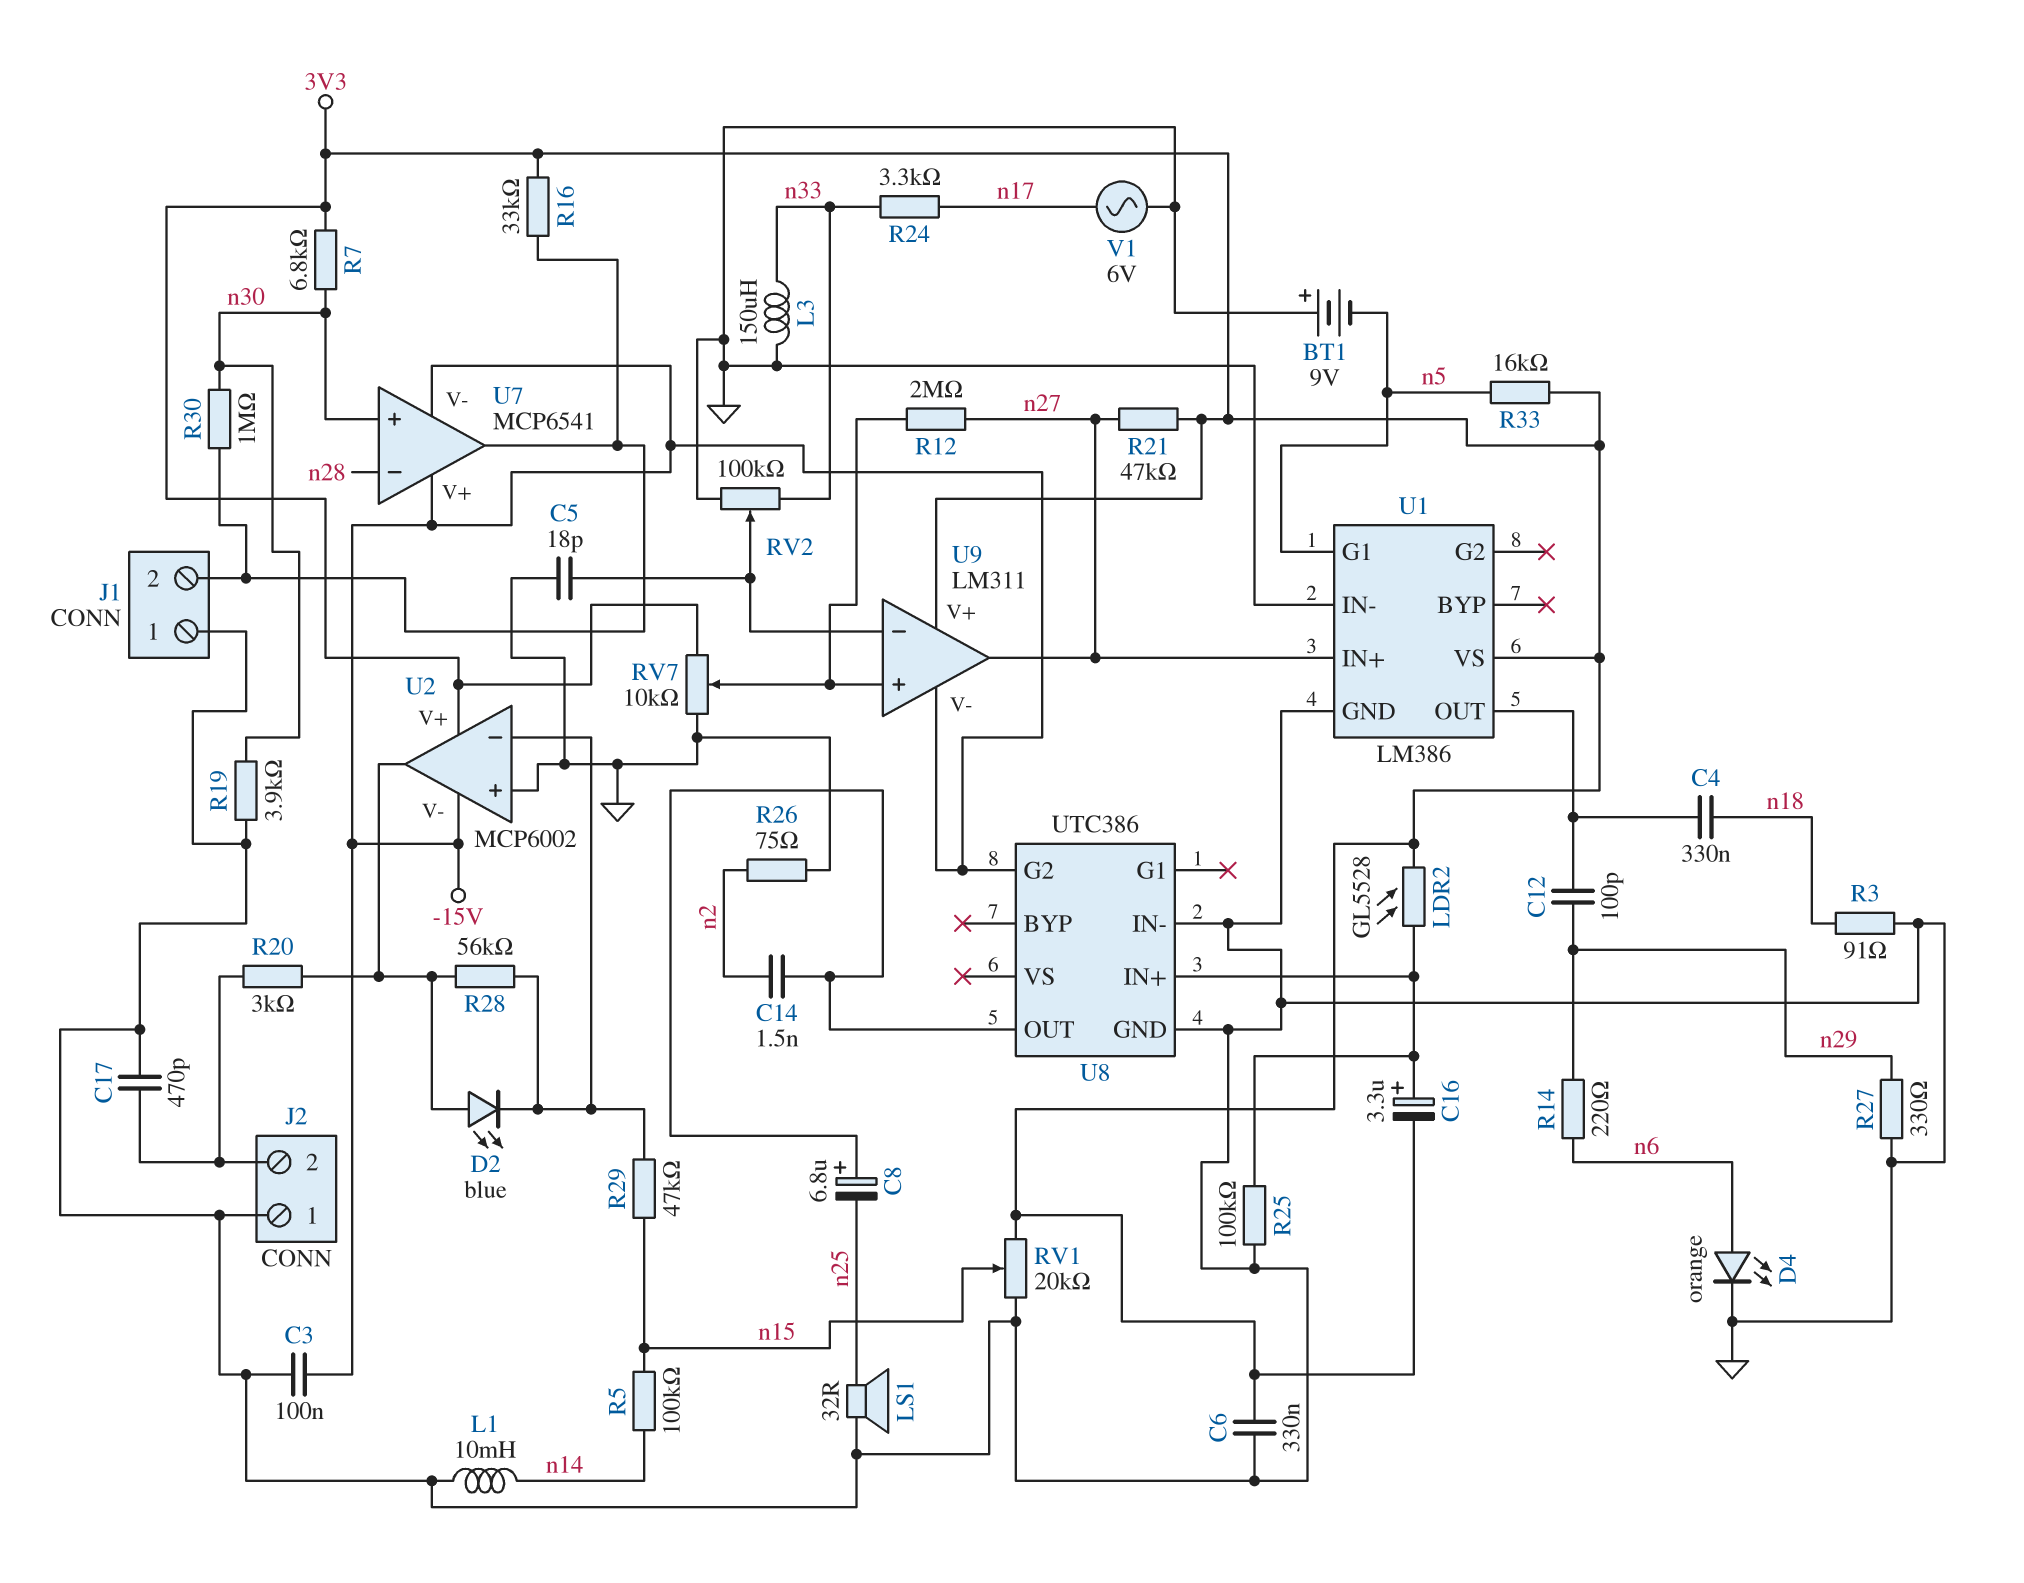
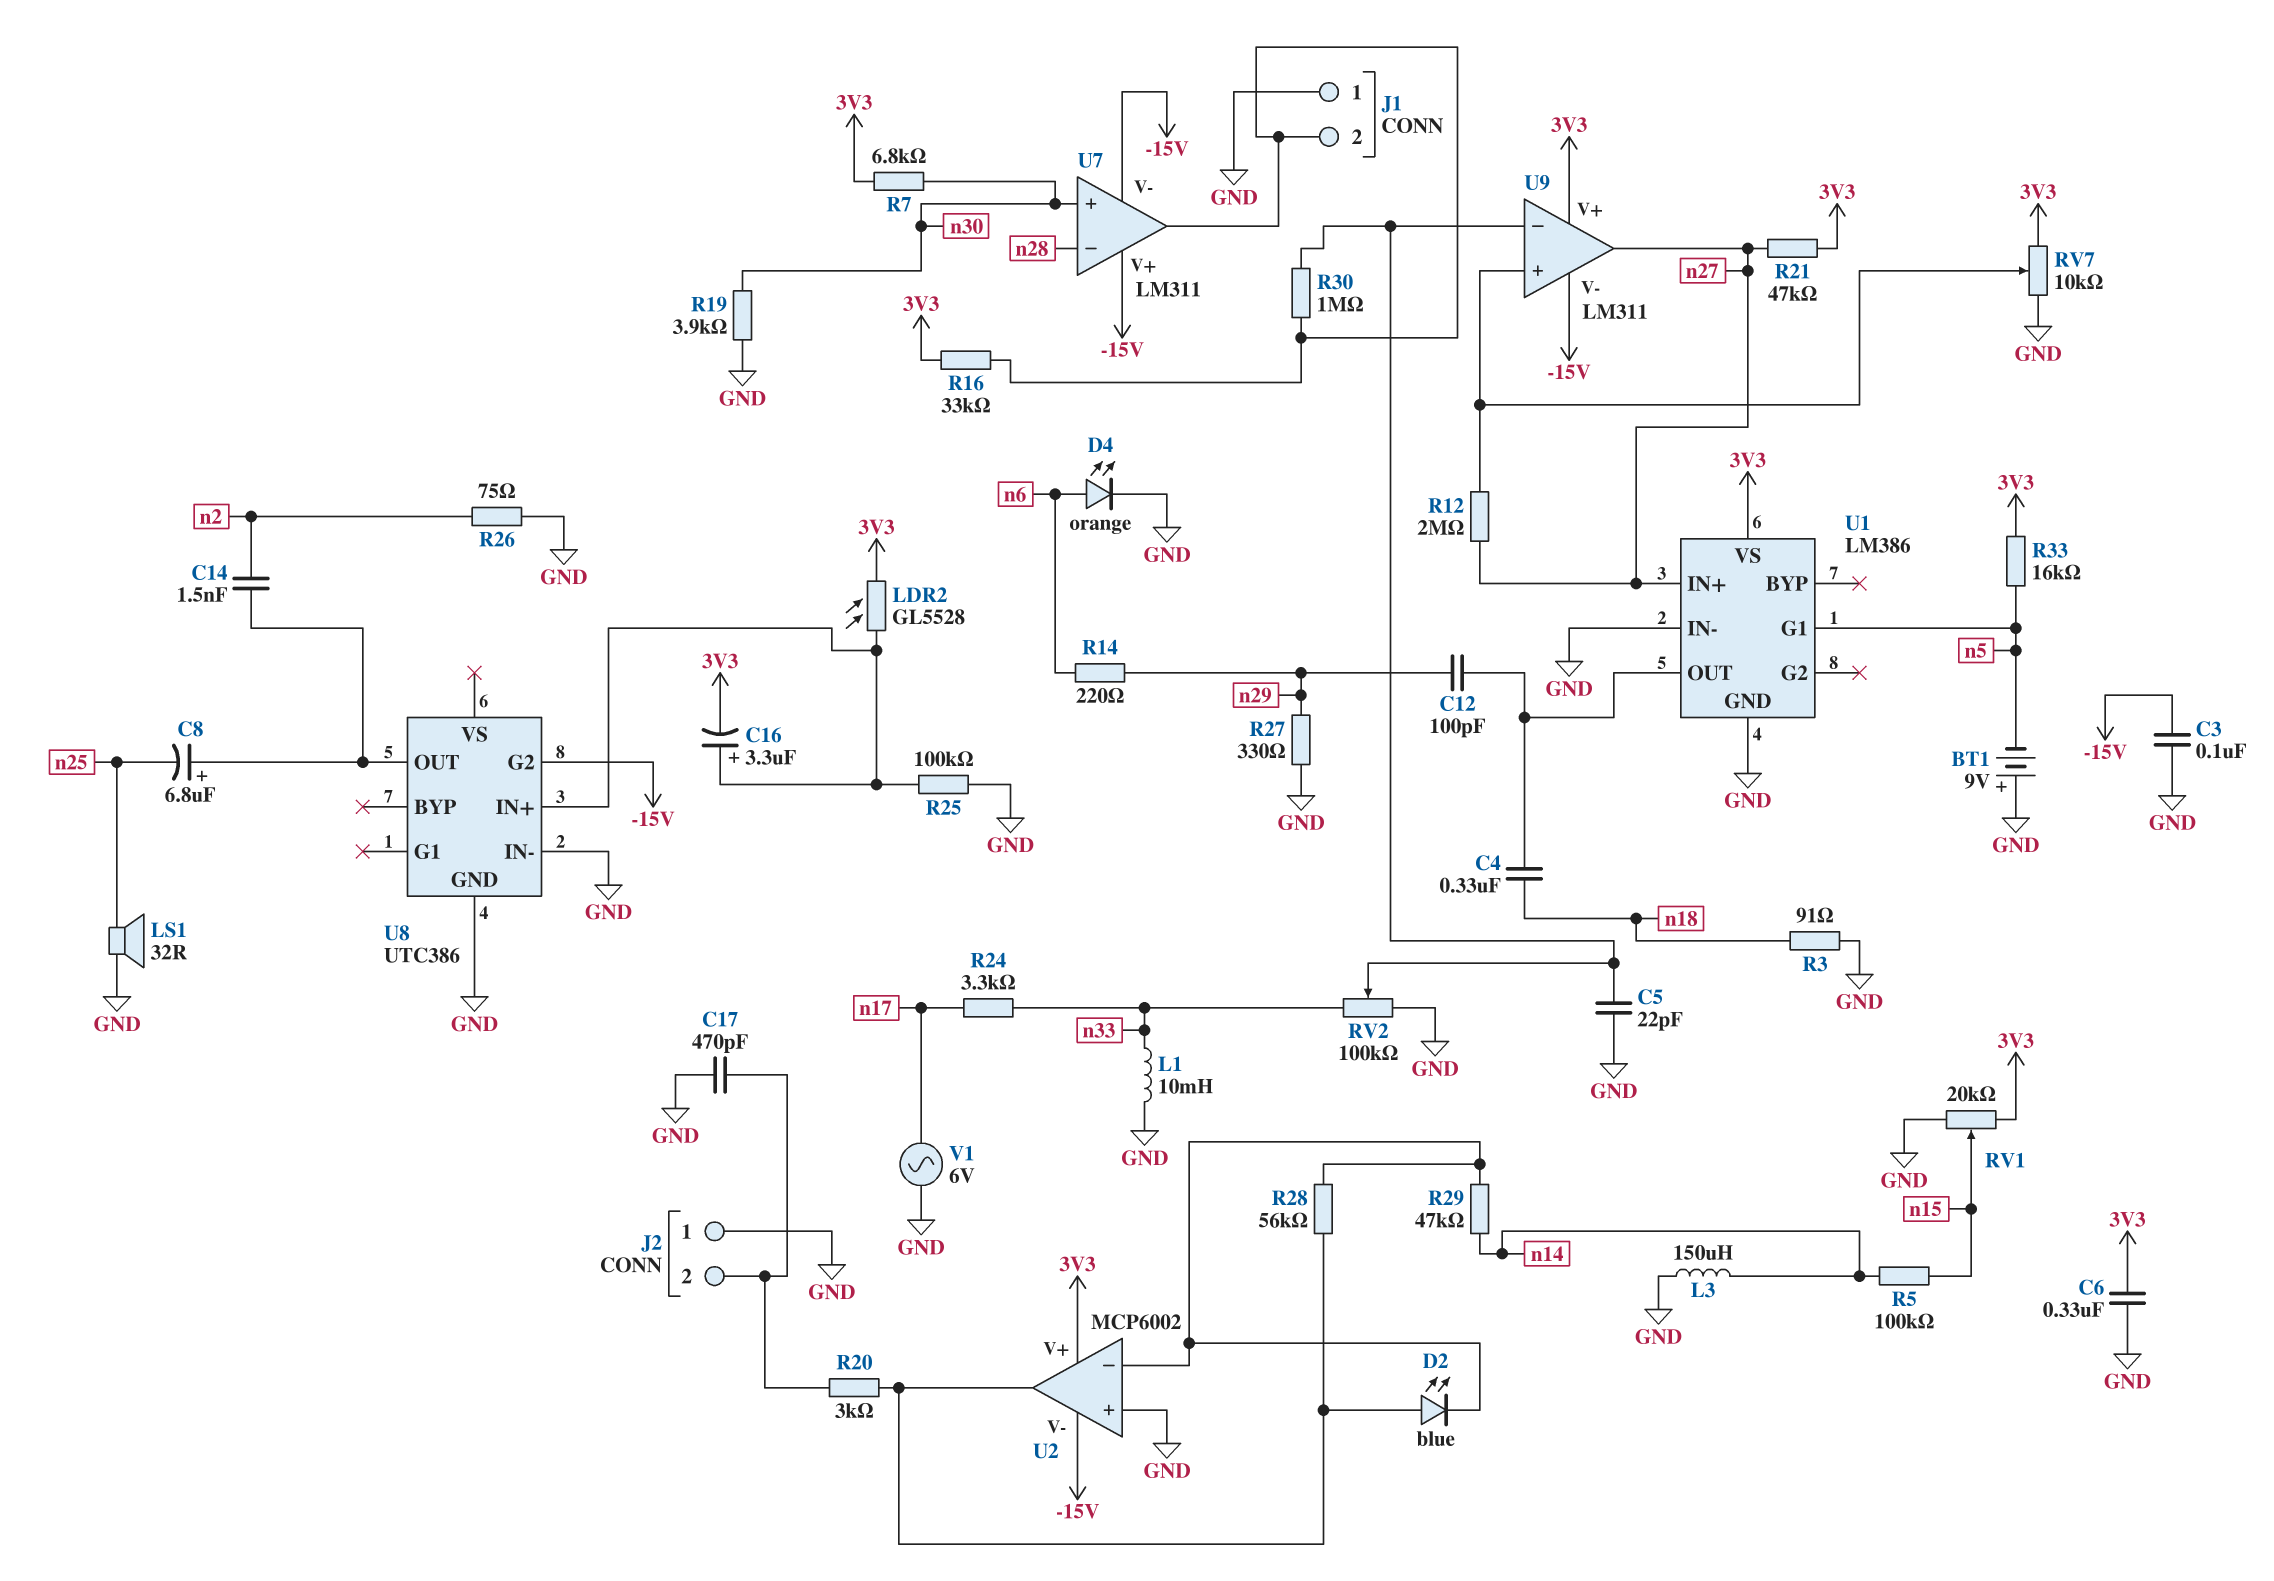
C5: 18pF (GND, U9/in-) -> 22pF (GND, U9/in-)
L1: 10mH (GND, n14) -> 10mH (GND, n33)
L3: 150uH (GND, n33) -> 150uH (GND, n14)
R29: 47k (U2/in-, n15) -> 47k (U2/in-, n14)
R30: 1M (J1/2, n30) -> 1M (J1/2, U9/in-)
U7: MCP6541 -> LM311

